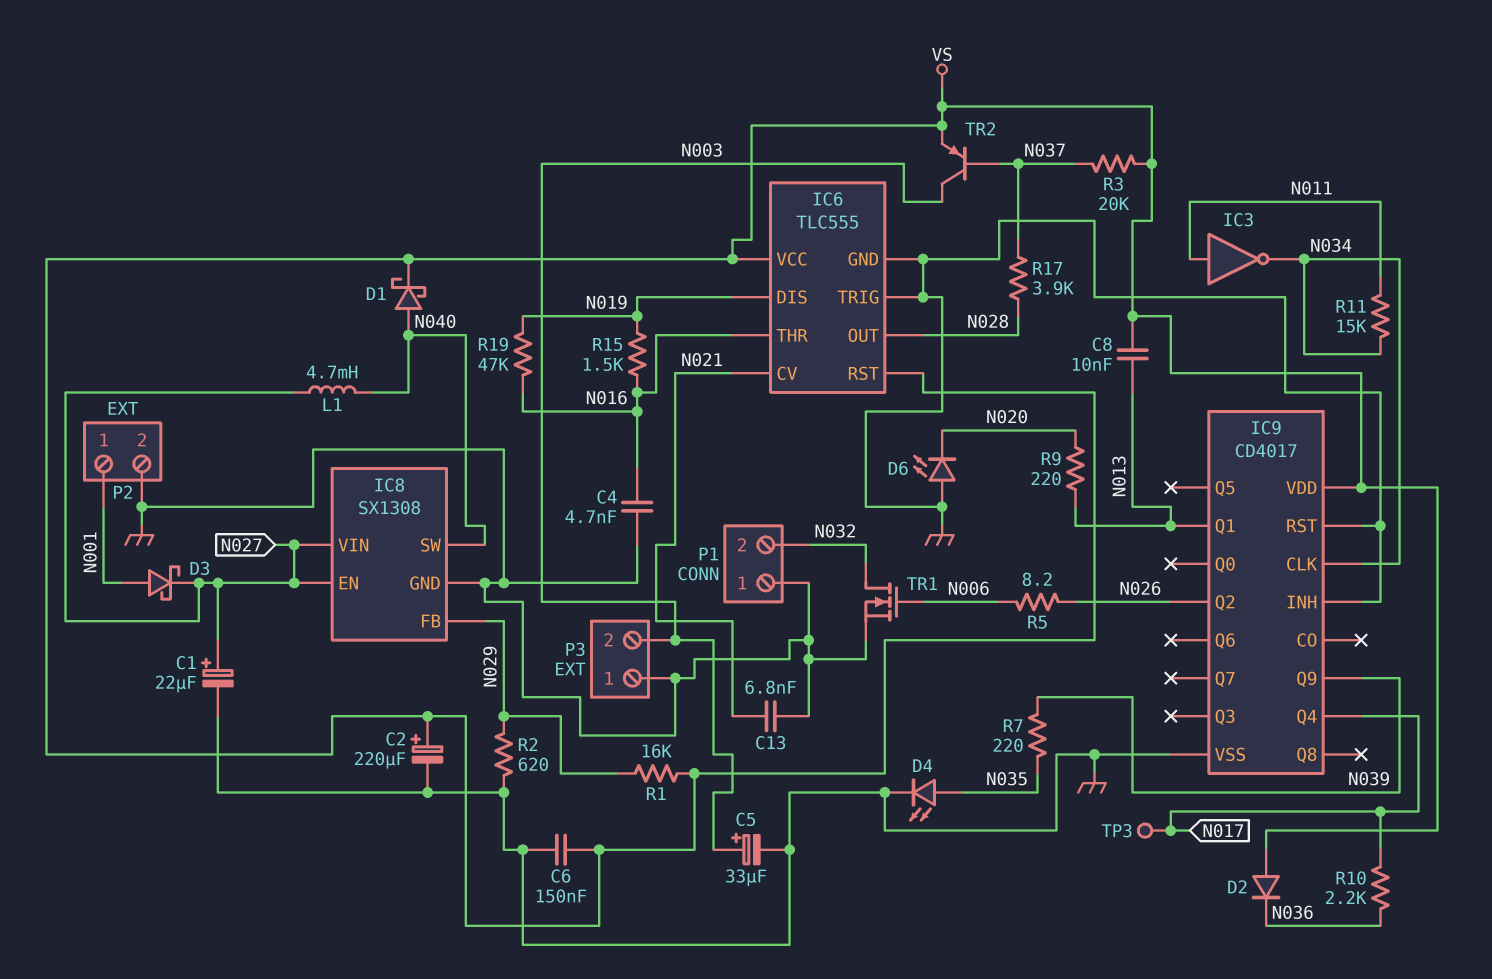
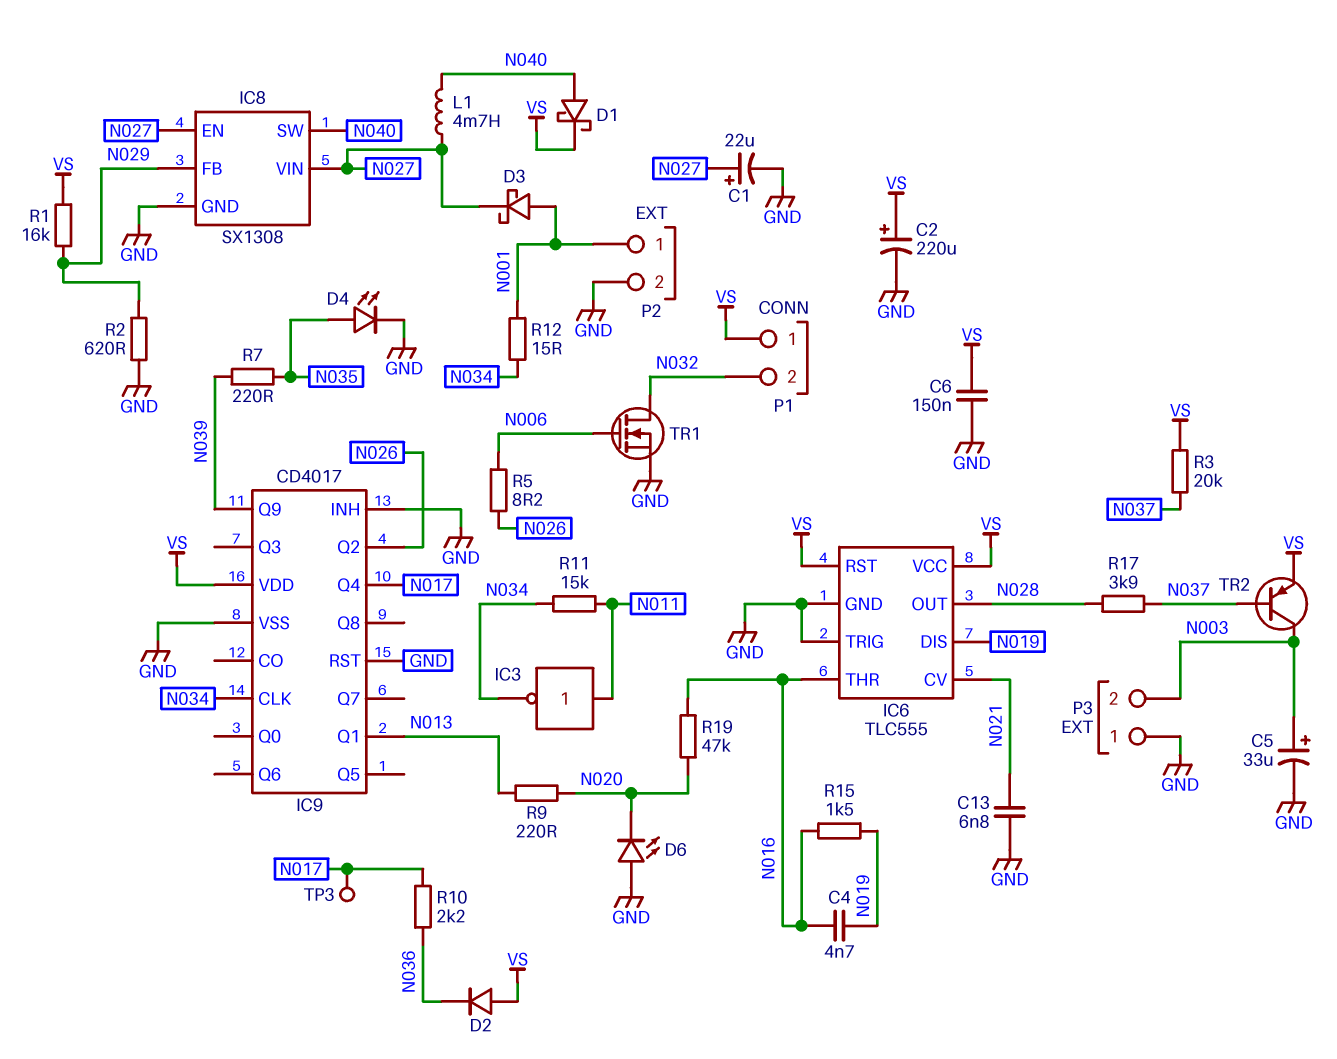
C4: 4.7nF (GND, N016) -> 4.7nF (N016, N019)
C8: 10nF (N013, VS) -> none
P1 pin 1: GND -> VS
R12: none -> 15 (N001, N034)
R19: 47k (N016, N019) -> 47k (N016, N020)

